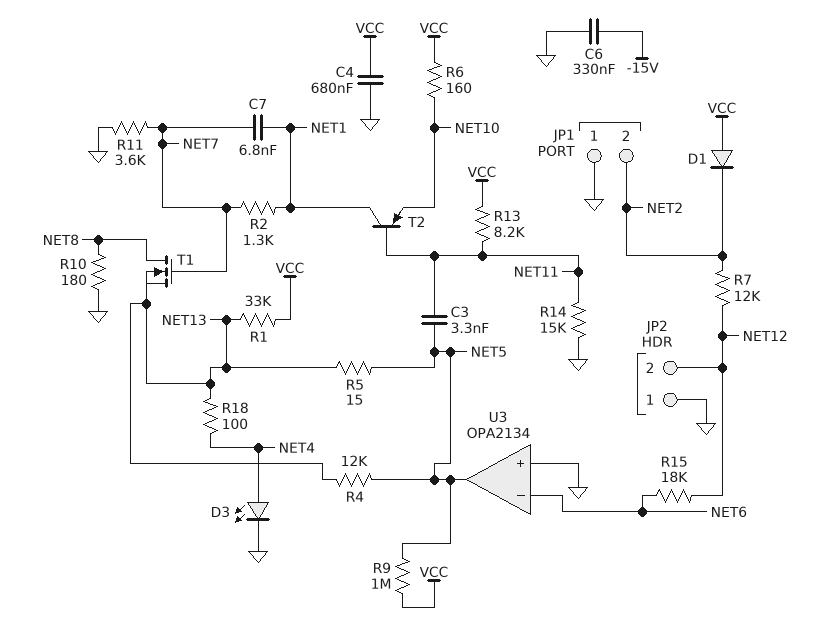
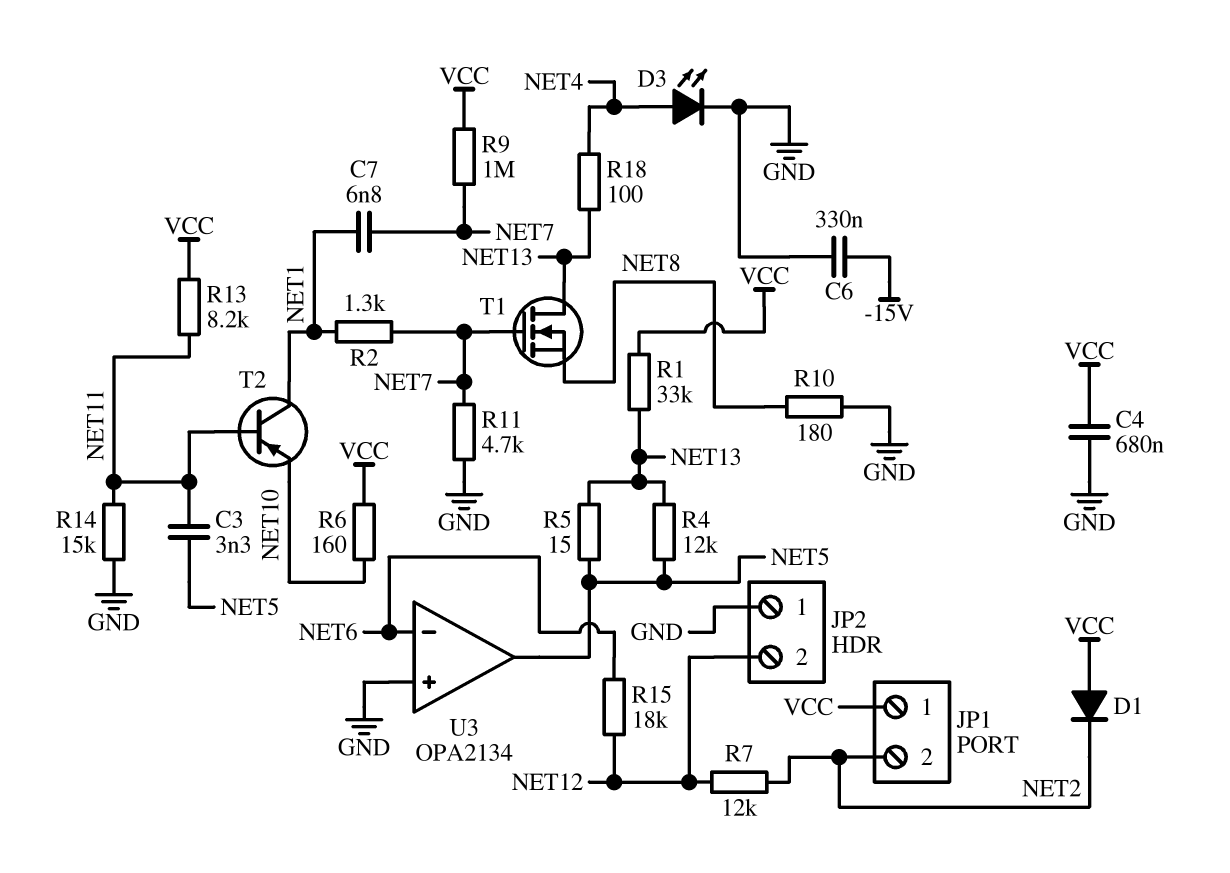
JP1 pin 1: GND -> VCC
R9: 1M (NET5, VCC) -> 1M (NET7, VCC)
R11: 3.6k (GND, NET7) -> 4.7k (GND, NET7)
T1: NMOS (G NET7, D NET8, S NET13) -> NMOS (G NET7, D NET13, S NET8)

